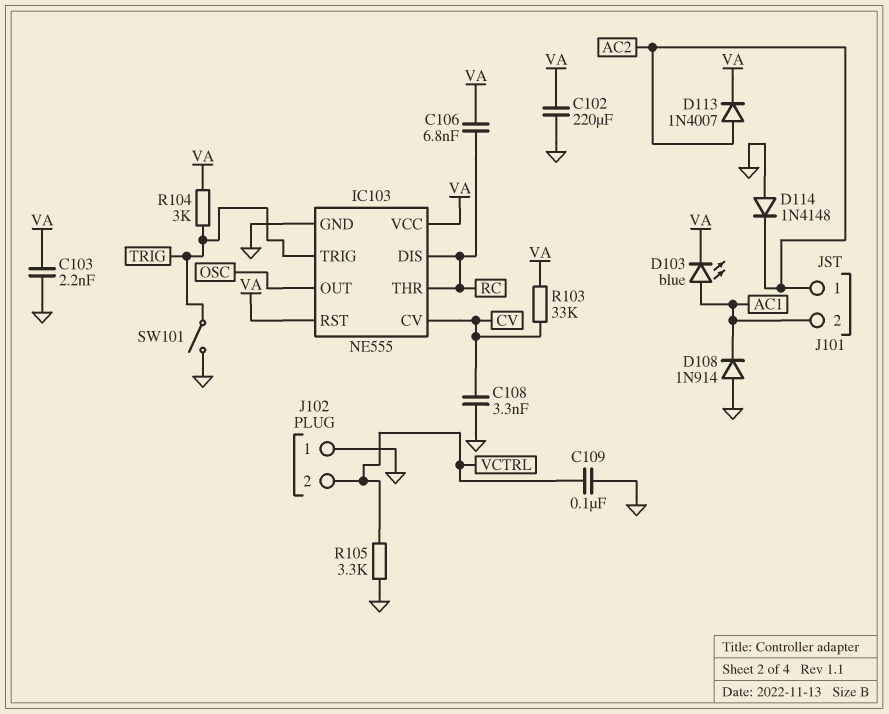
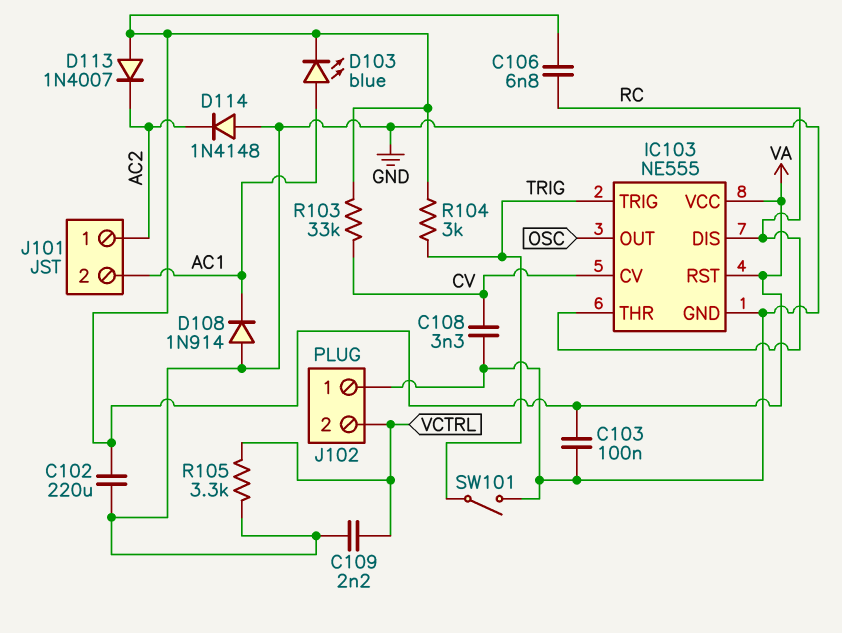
C103: 2.2nF (GND, VA) -> 100nF (GND, VA)
C109: 100nF (GND, VCTRL) -> 2.2nF (GND, VCTRL)
D113: diode 1N4007 (A AC2, K VA) -> diode 1N4007 (A VA, K AC2)

